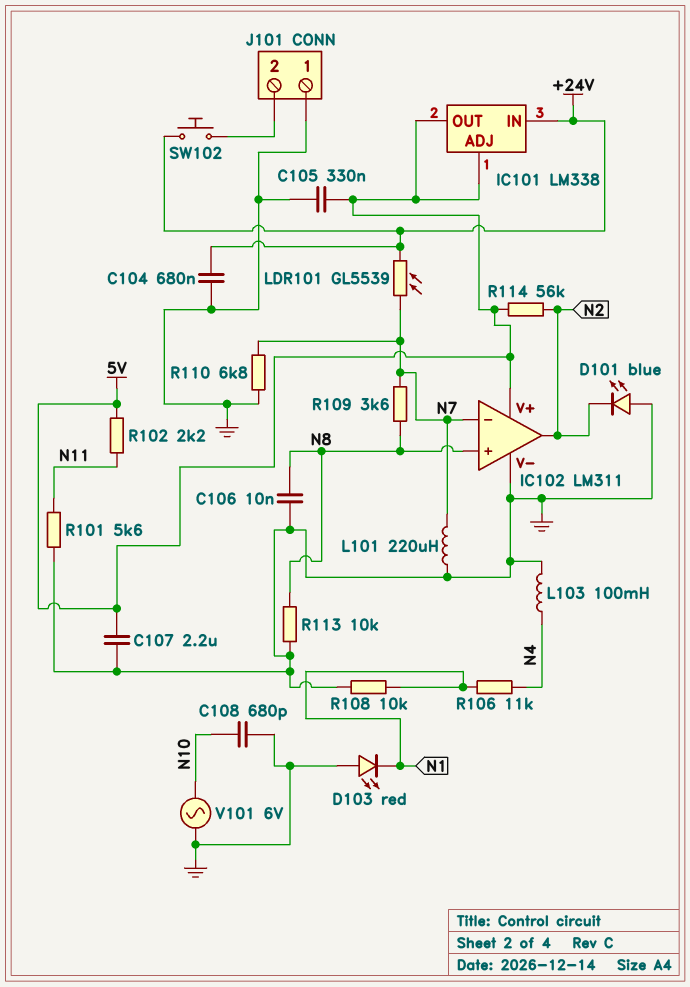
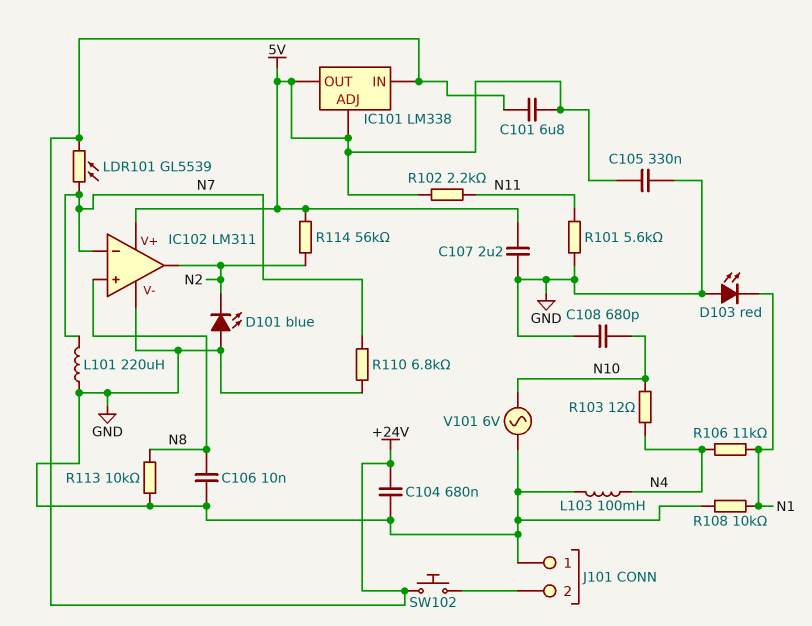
C101: none -> 6.8uF (+24V, 5V)
R103: none -> 12 (N4, N10)
R109: 3.6k (N7, N8) -> none

